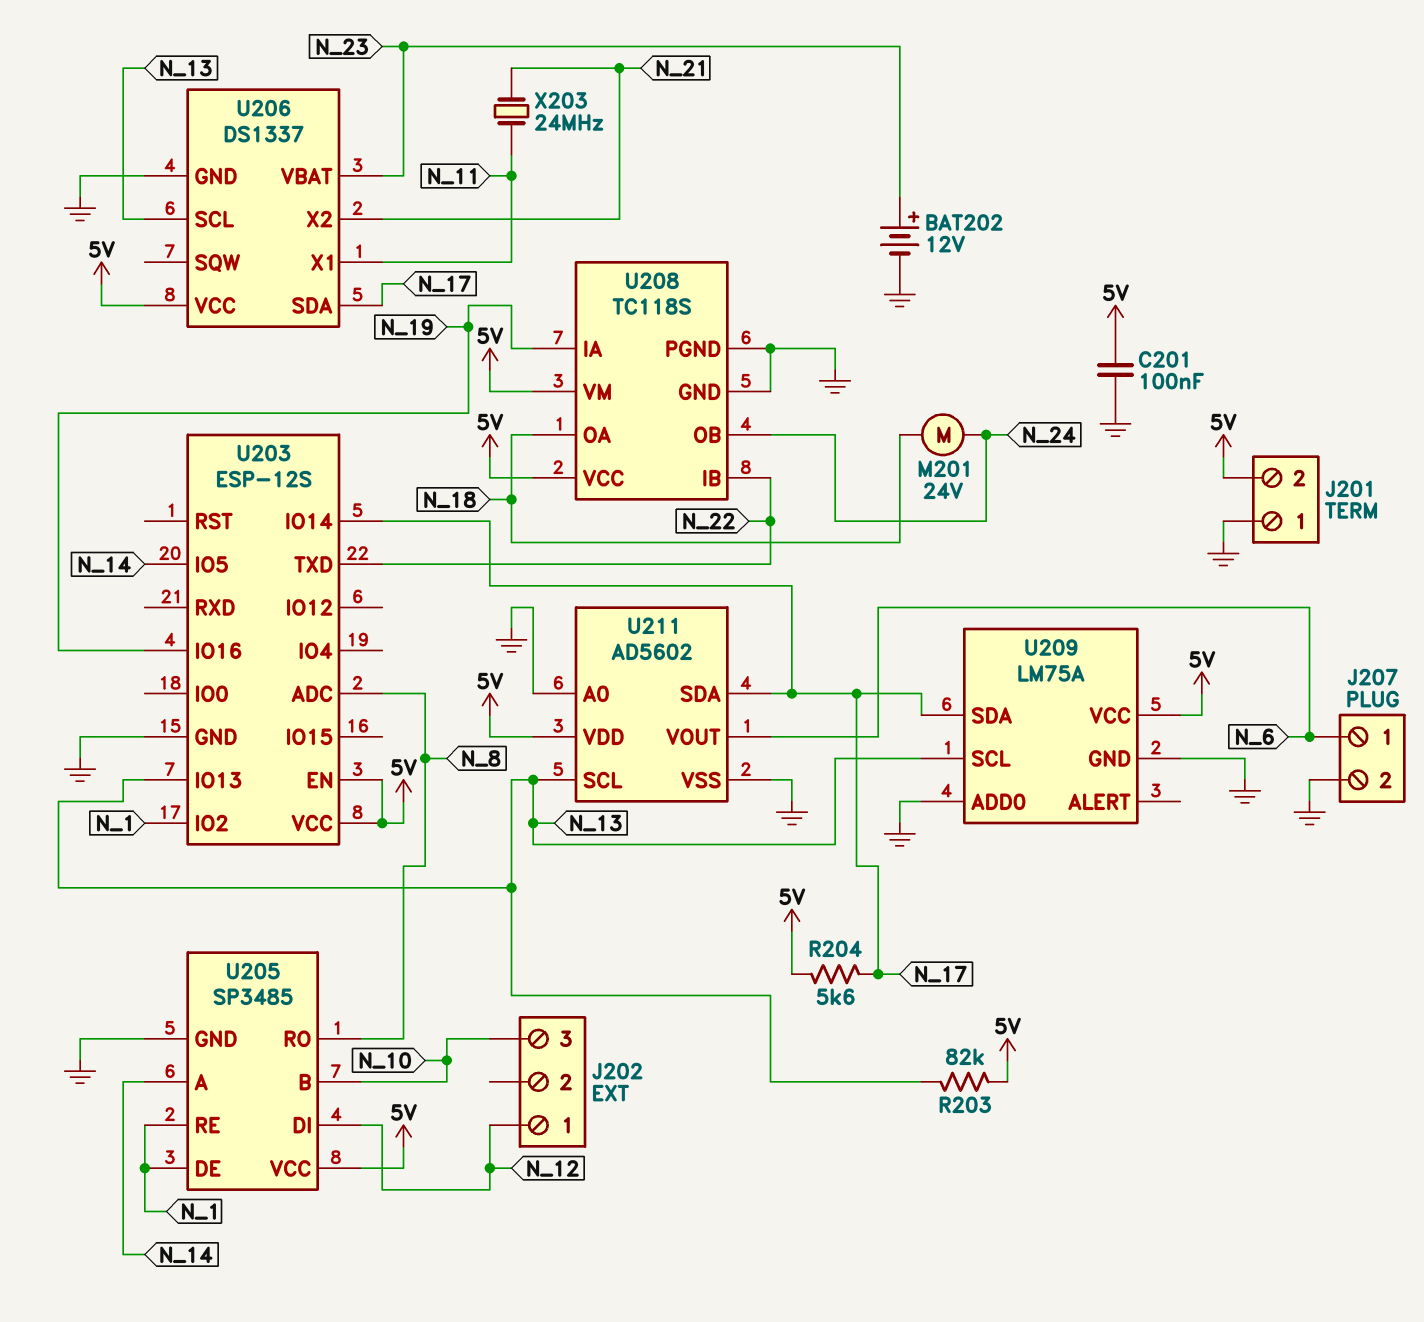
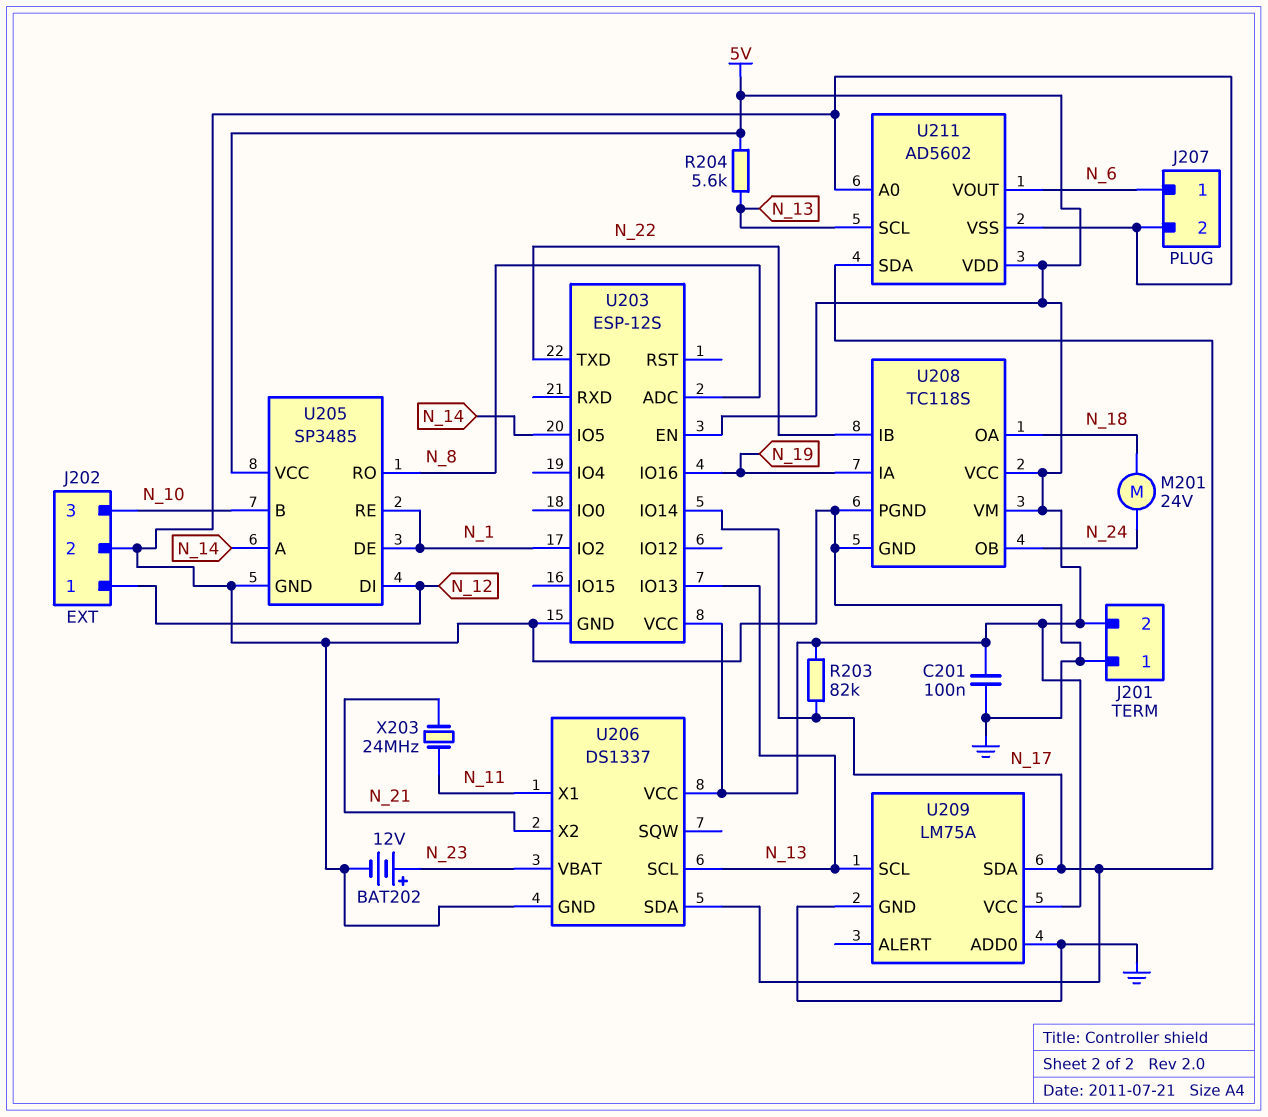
J202 pin 2: none -> GND
R203: 82k (5V, N_13) -> 82k (5V, N_17)
R204: 5.6k (5V, N_17) -> 5.6k (5V, N_13)

